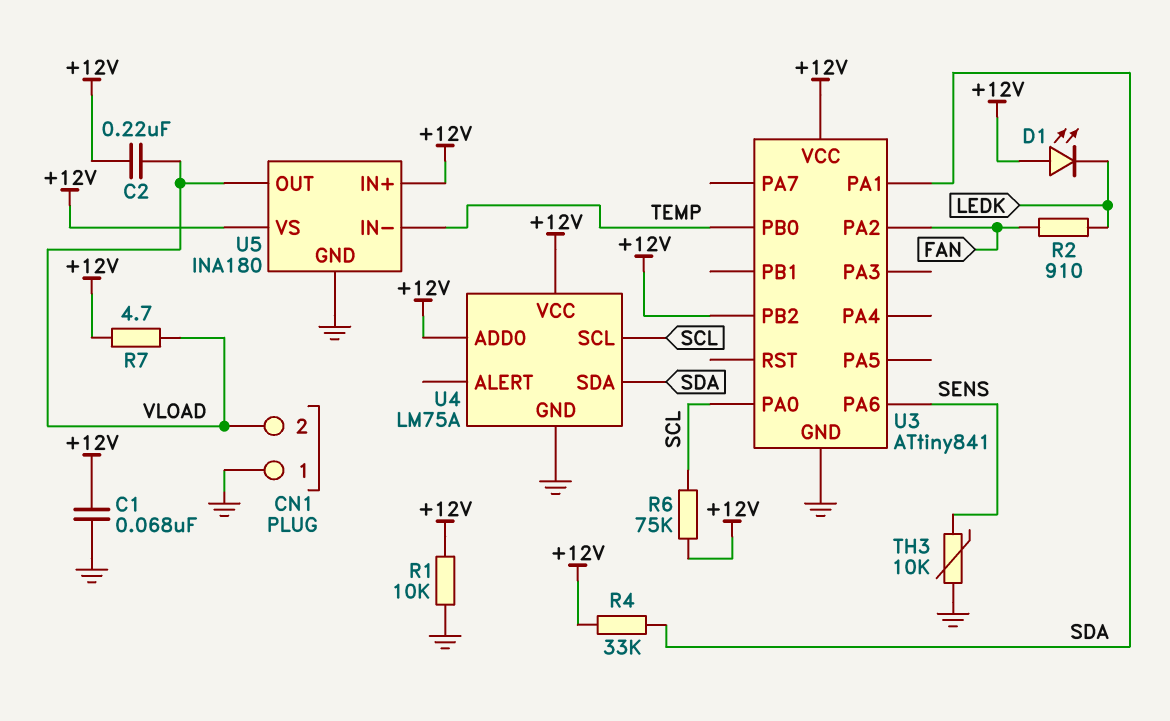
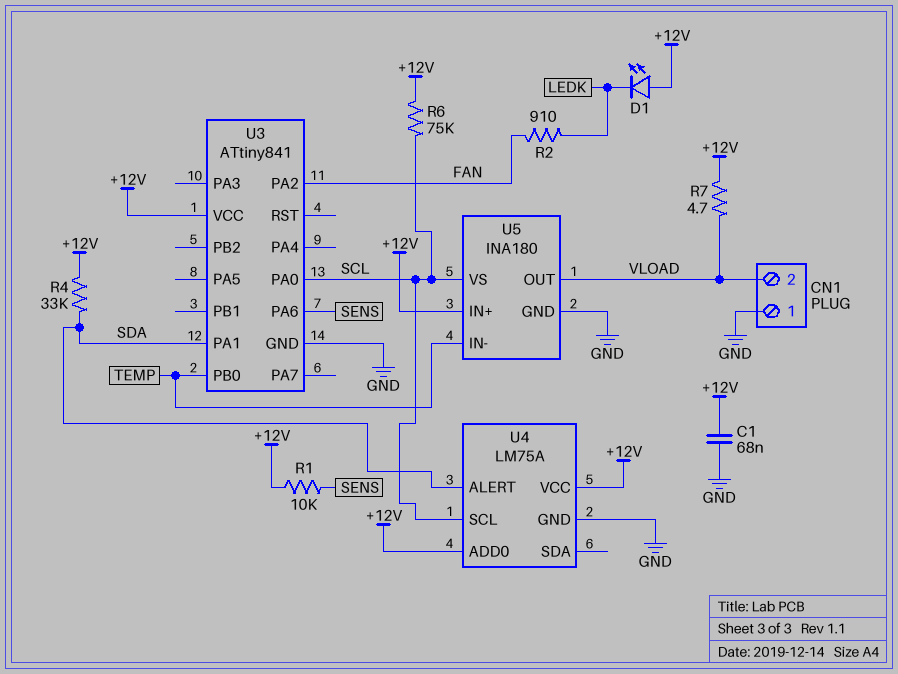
C2: 220nF (+12V, VLOAD) -> none
R1: 10k (+12V, GND) -> 10k (+12V, SENS)
TH3: 10k (GND, SENS) -> none
U3 pin PB2: +12V -> none
U4 pin ALERT: none -> SDA
U4 pin SDA: SDA -> none
U5 pin VS: +12V -> SCL

